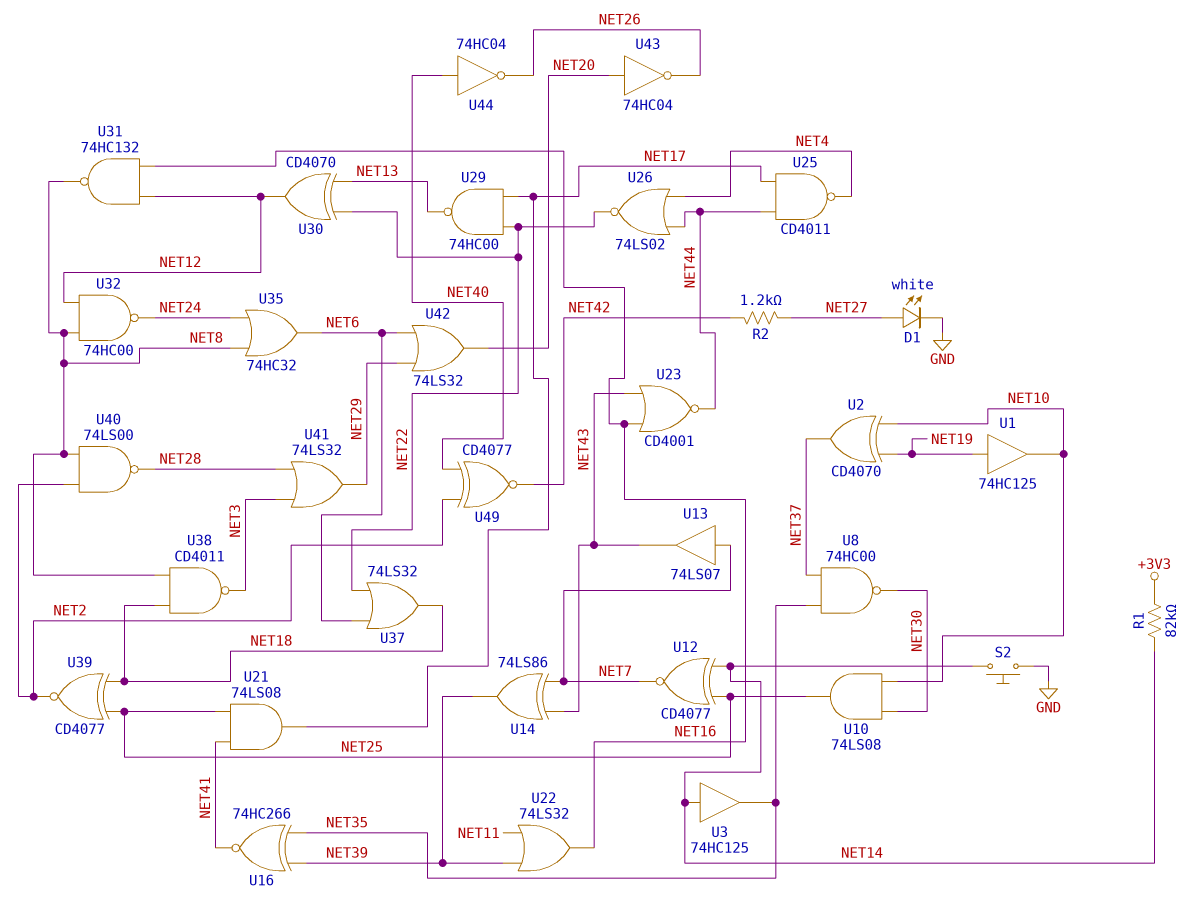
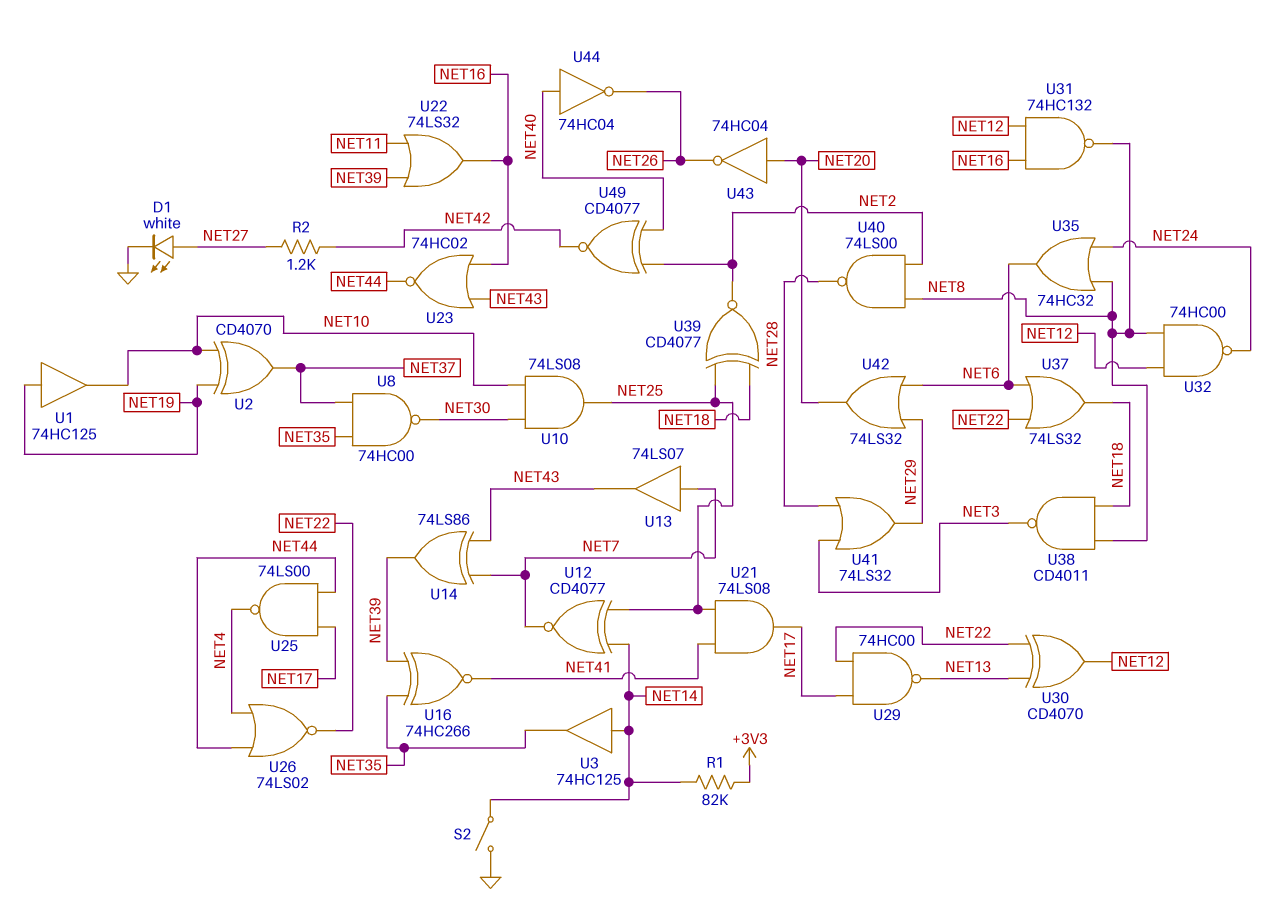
S2: button (GND, NET14) -> switch (GND, NET14)
U23: NOR CD4001 (in NET16, in NET43, out NET44) -> NOR 74HC02 (in NET16, in NET43, out NET44)
U25: NAND CD4011 (in NET17, in NET44, out NET4) -> NAND 74LS00 (in NET17, in NET44, out NET4)

